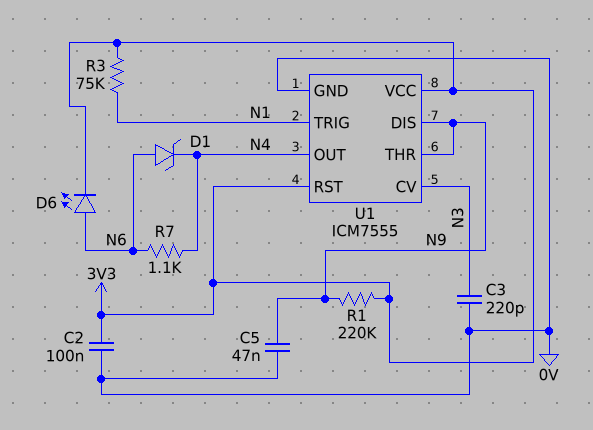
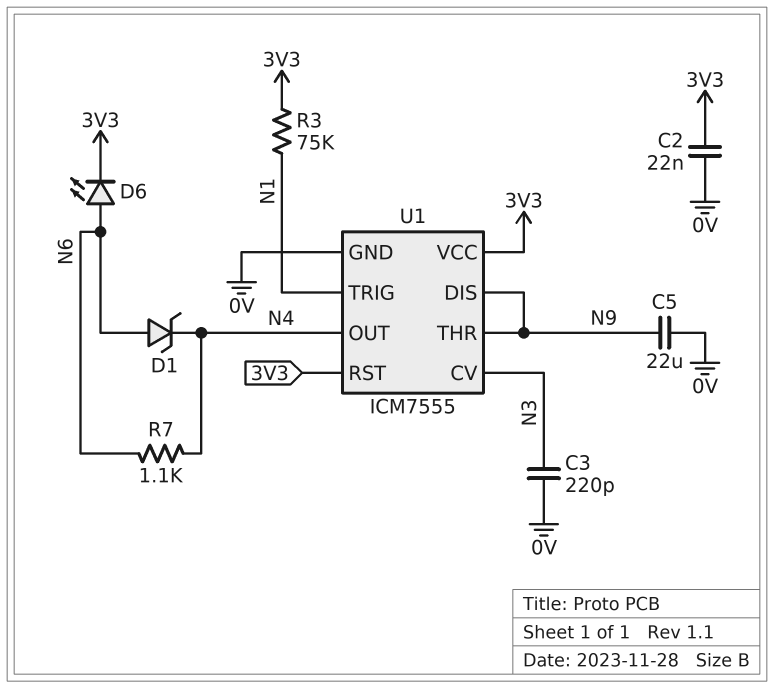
C2: 100nF (0V, 3V3) -> 22nF (0V, 3V3)
C5: 47nF (0V, N9) -> 22uF (0V, N9)
R1: 220k (3V3, N9) -> none

